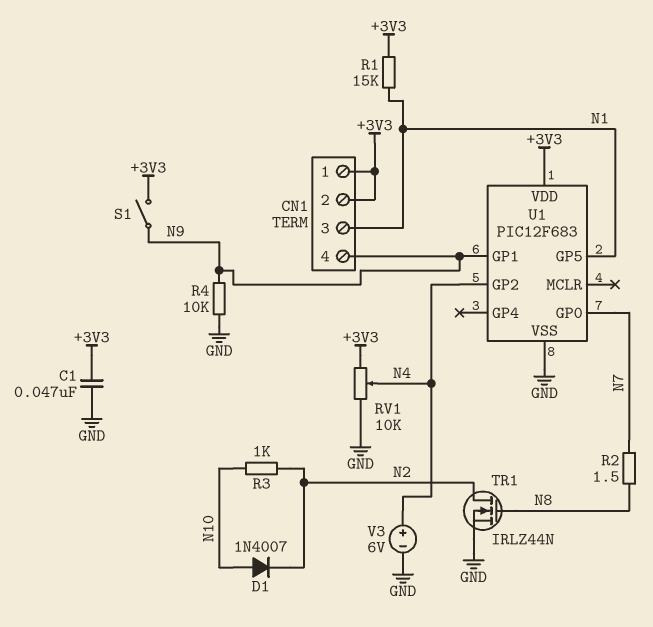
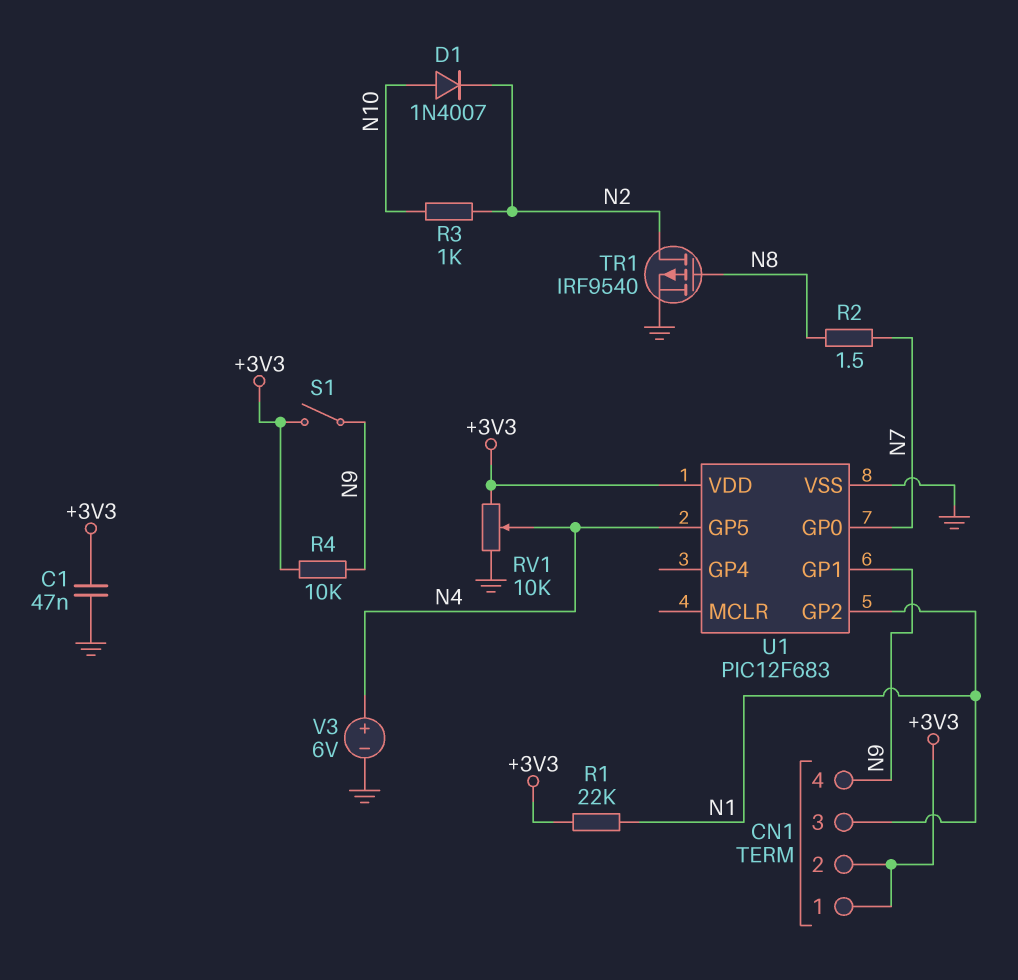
R1: 15k (+3V3, N1) -> 22k (+3V3, N1)
R4: 10k (GND, N9) -> 10k (+3V3, N9)
TR1: NMOS IRLZ44N (G N8, D N2, S GND) -> PMOS IRF9540 (G N8, D N2, S GND)
U1 pin GP2: N4 -> N1
U1 pin GP5: N1 -> N4

